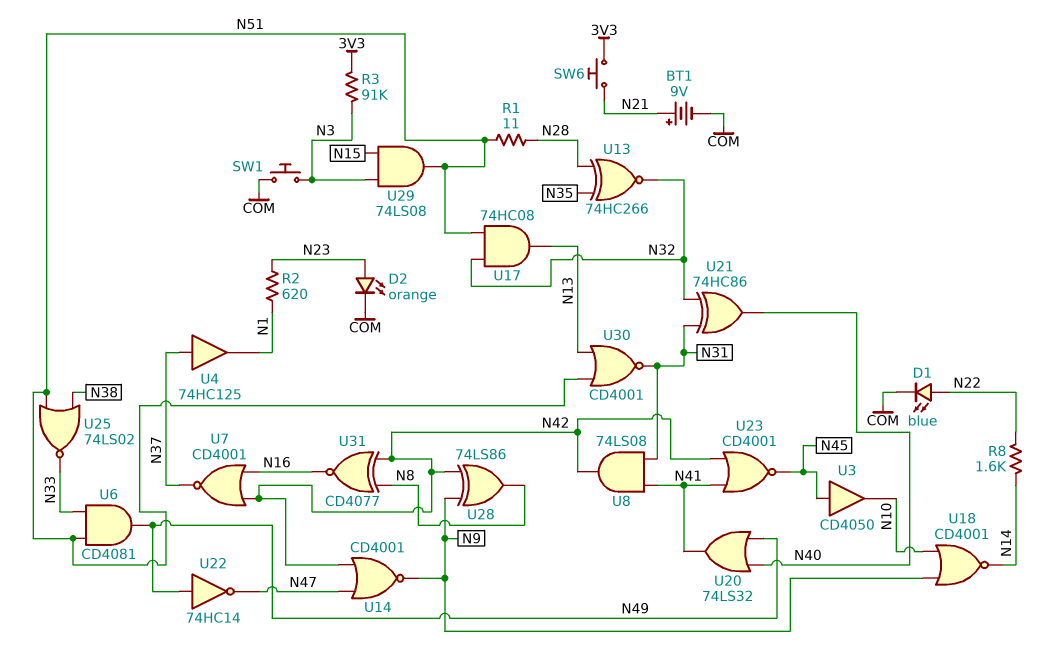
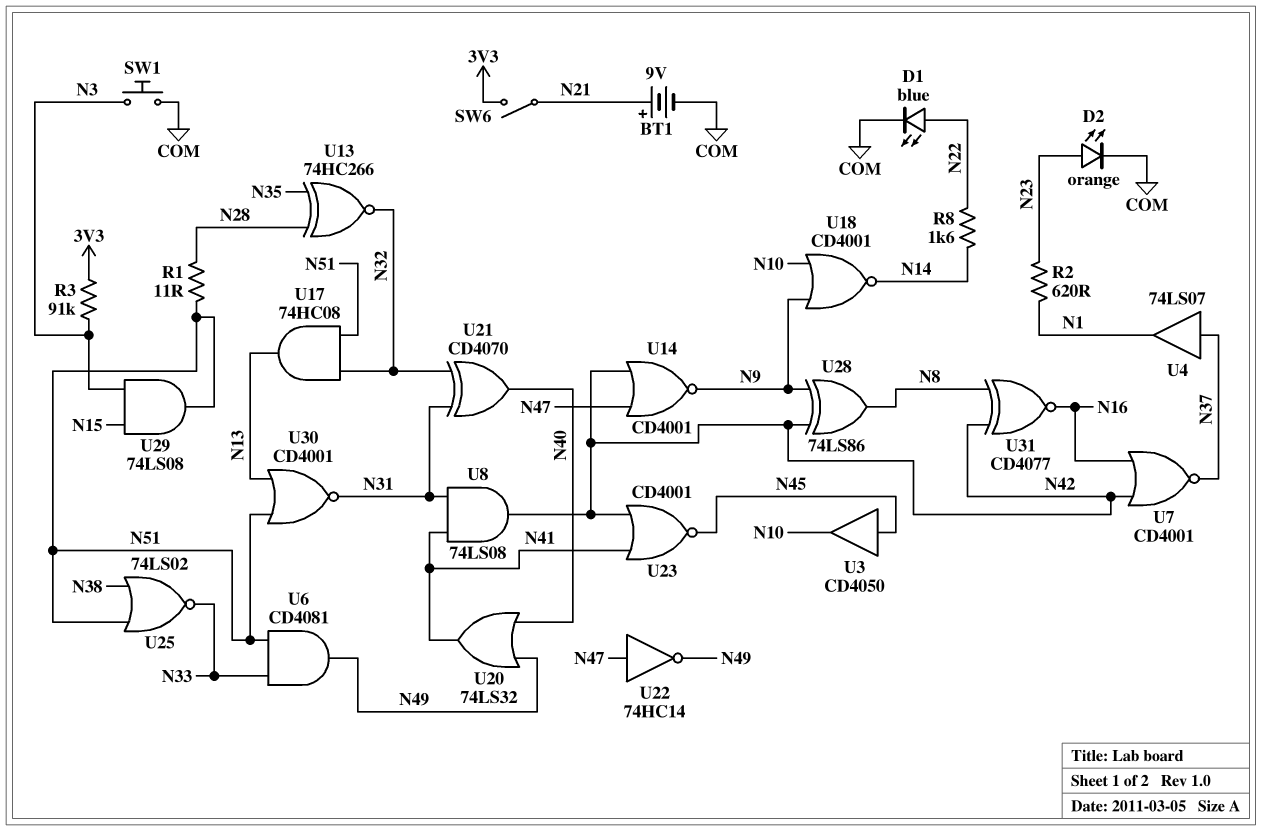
SW6: button (3V3, N21) -> switch (3V3, N21)
U4: buffer 74HC125 (in N37, out N1) -> buffer 74LS07 (in N37, out N1)
U21: XOR 74HC86 (in N31, in N32, out N40) -> XOR CD4070 (in N31, in N32, out N40)
U22: NOT 74HC14 (in N49, out N47) -> NOT 74HC14 (in N47, out N49)

